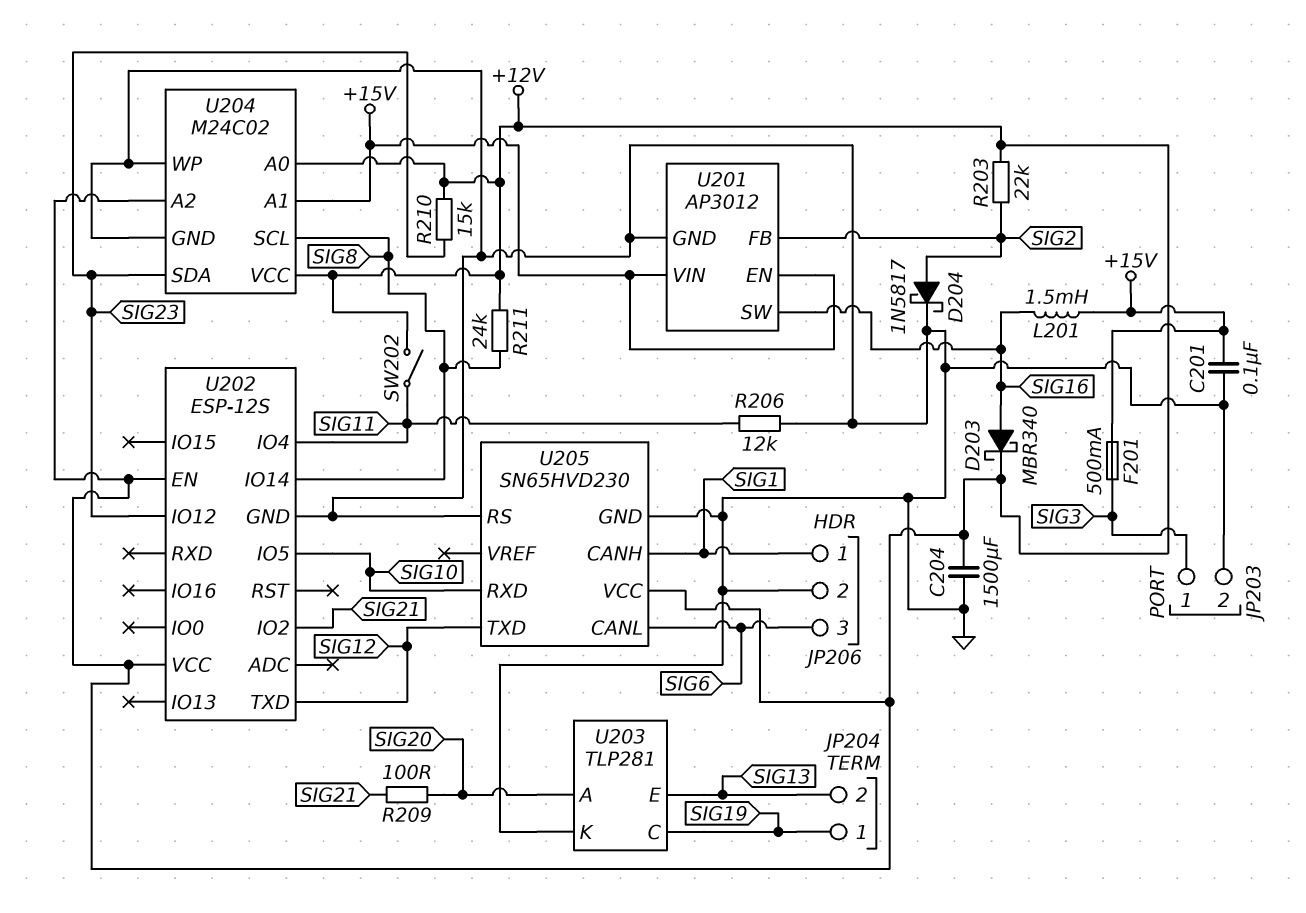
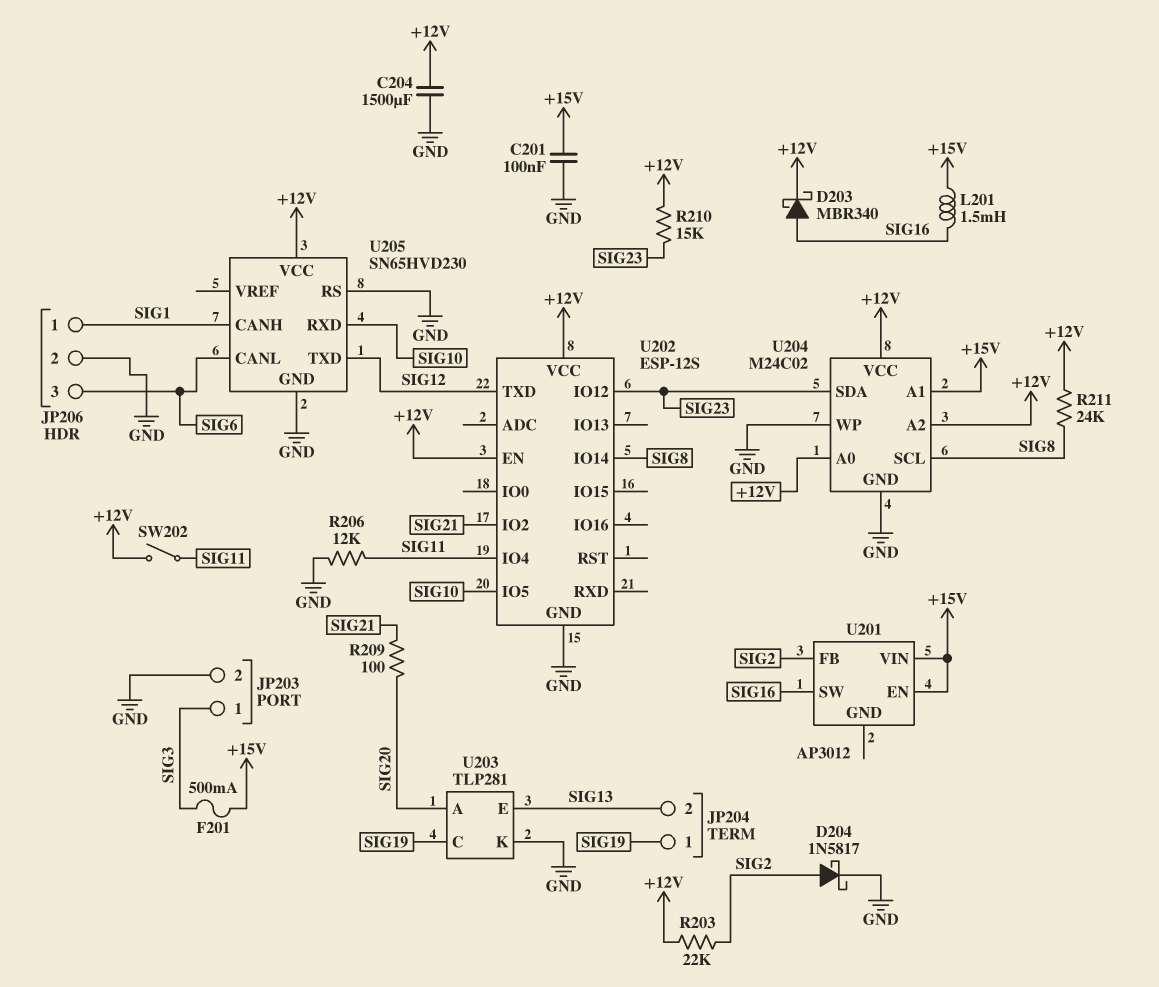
U201 pin GND: GND -> none

